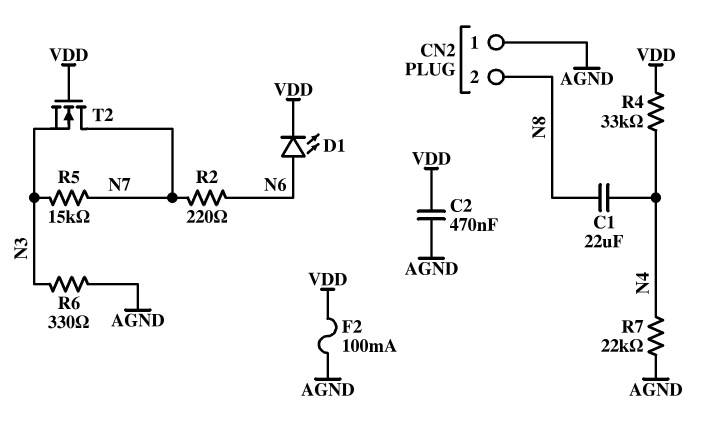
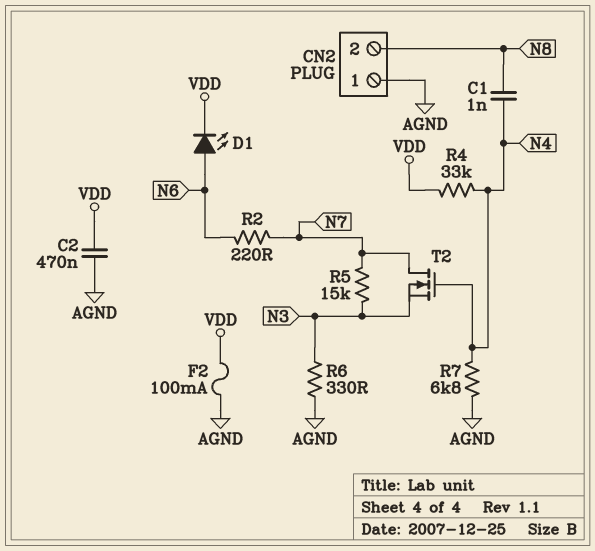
C1: 22uF (N4, N8) -> 1nF (N4, N8)
R7: 22k (AGND, N4) -> 6.8k (AGND, N4)
T2: NMOS (G VDD, D N7, S N3) -> NMOS (G N4, D N7, S N3)

